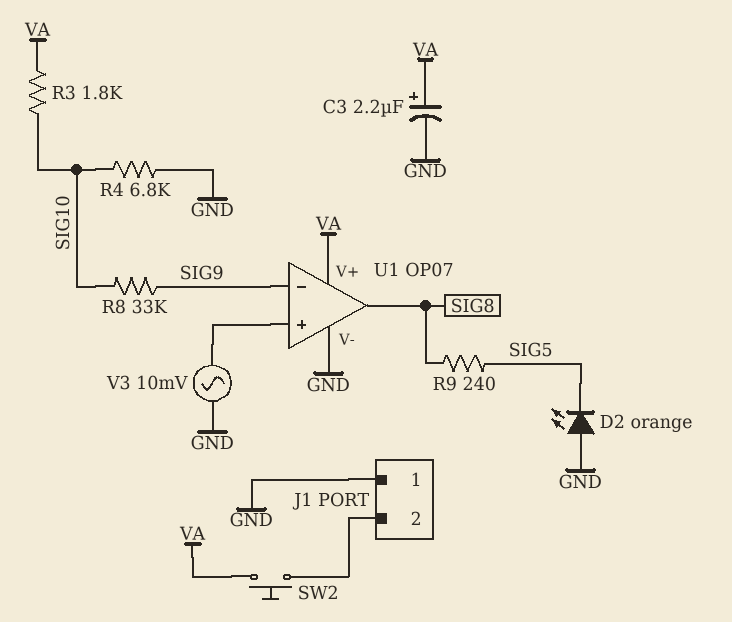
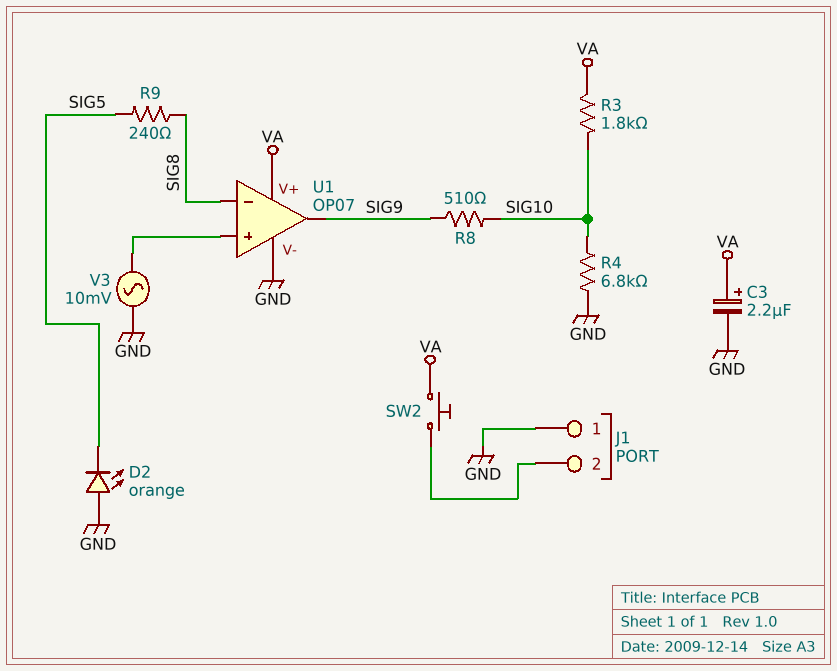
R8: 33k (SIG9, SIG10) -> 510 (SIG9, SIG10)
U1 pin in-: SIG9 -> SIG8
U1 pin out: SIG8 -> SIG9

